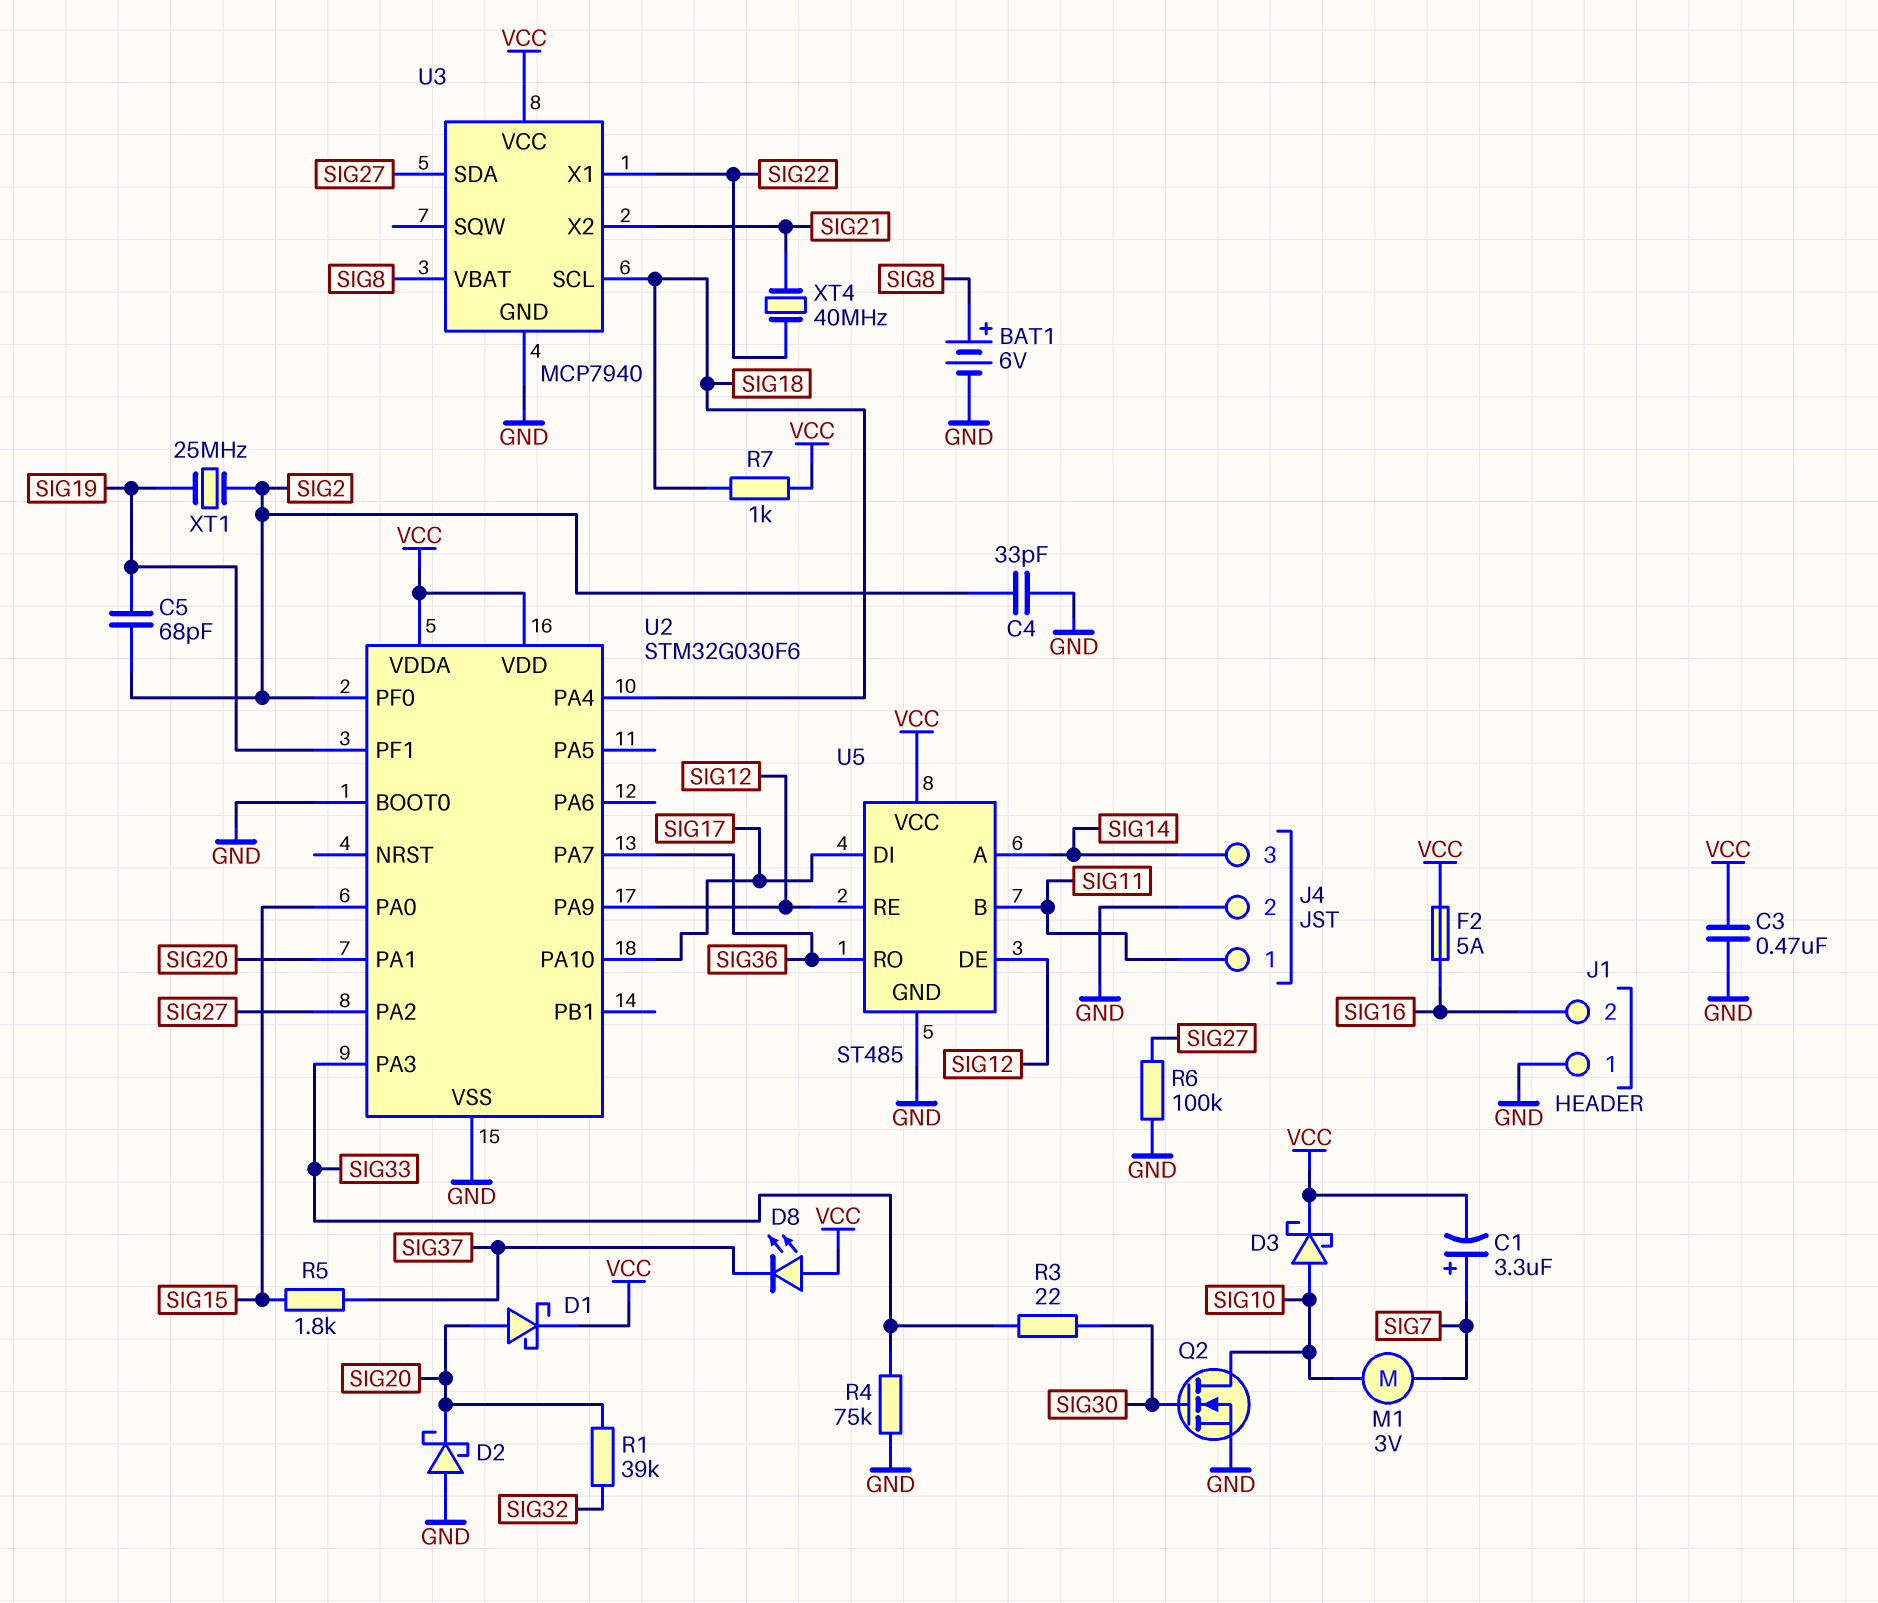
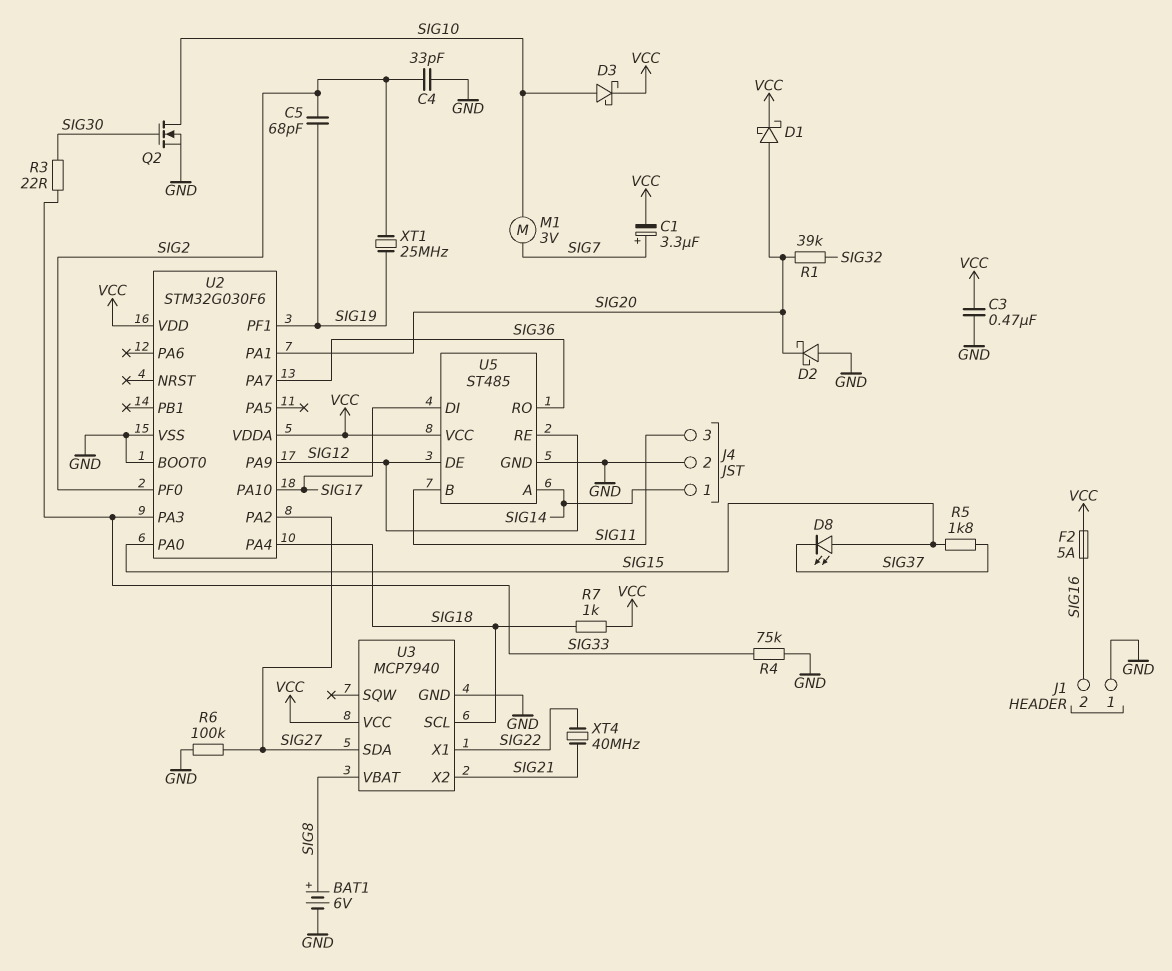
D8: LED (A VCC, K SIG37) -> LED (A SIG15, K SIG37)
J4 pin 1: SIG11 -> SIG14
J4 pin 3: SIG14 -> SIG11

